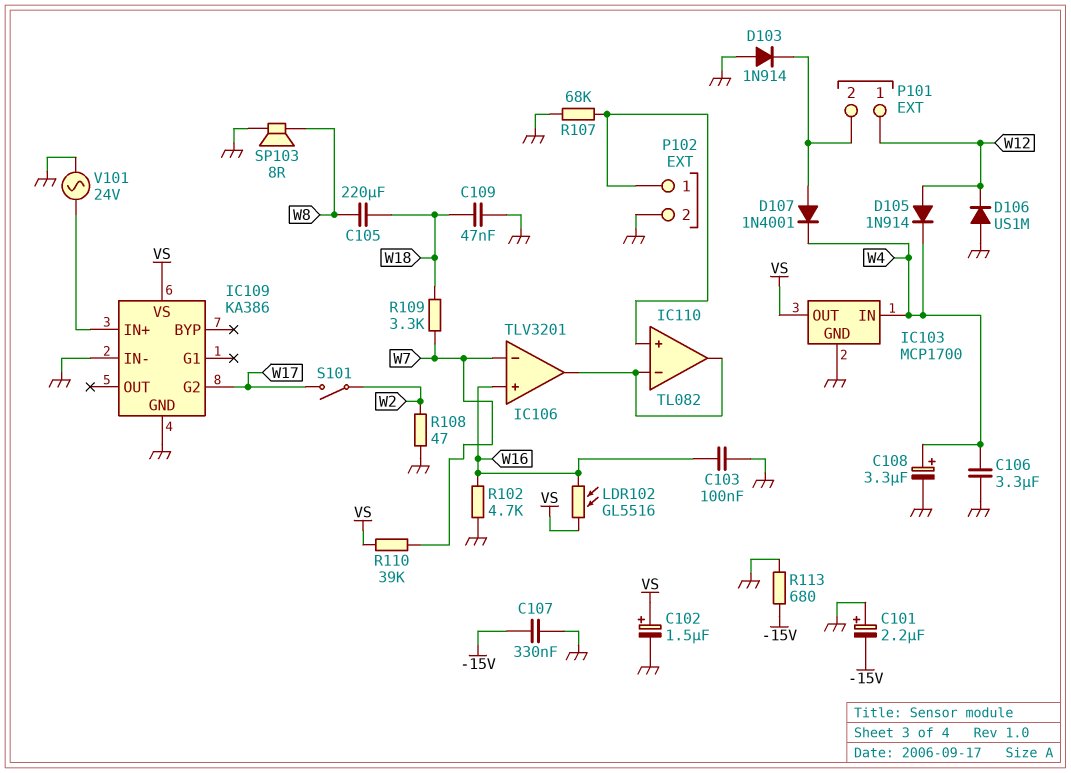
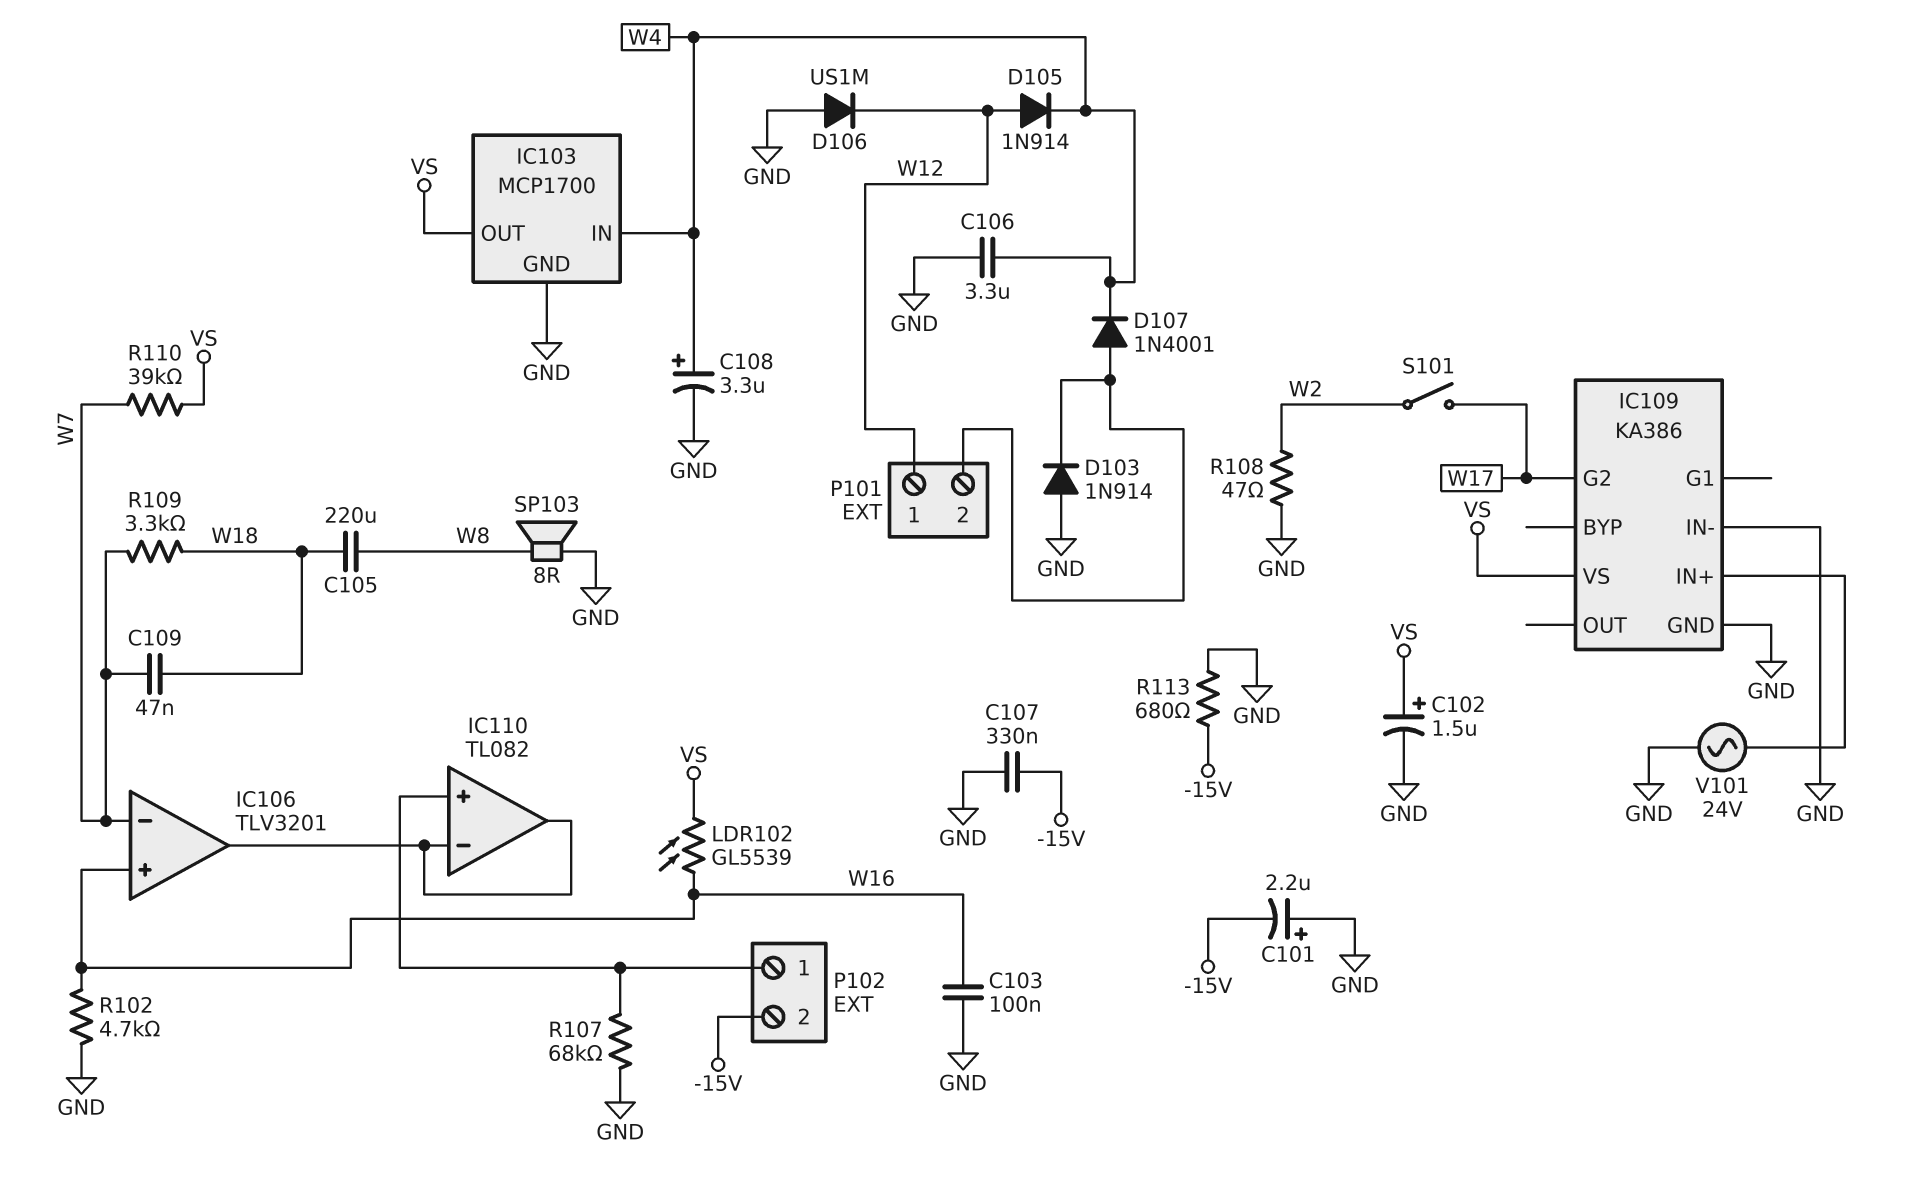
C109: 47nF (GND, W18) -> 47nF (W7, W18)
LDR102: GL5516 (VS, W16) -> GL5539 (VS, W16)
P102 pin 2: GND -> -15V

